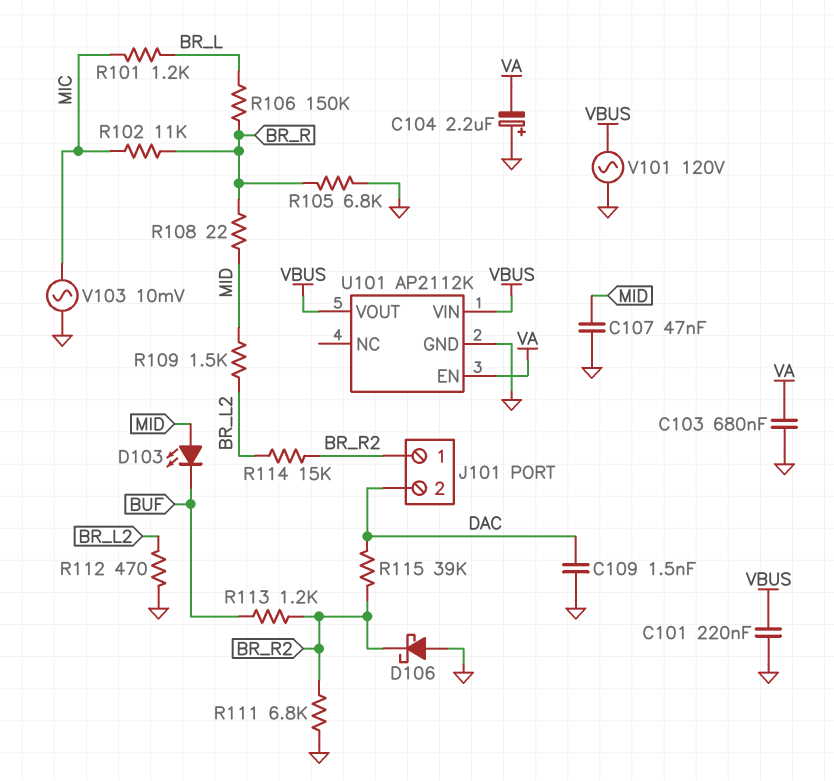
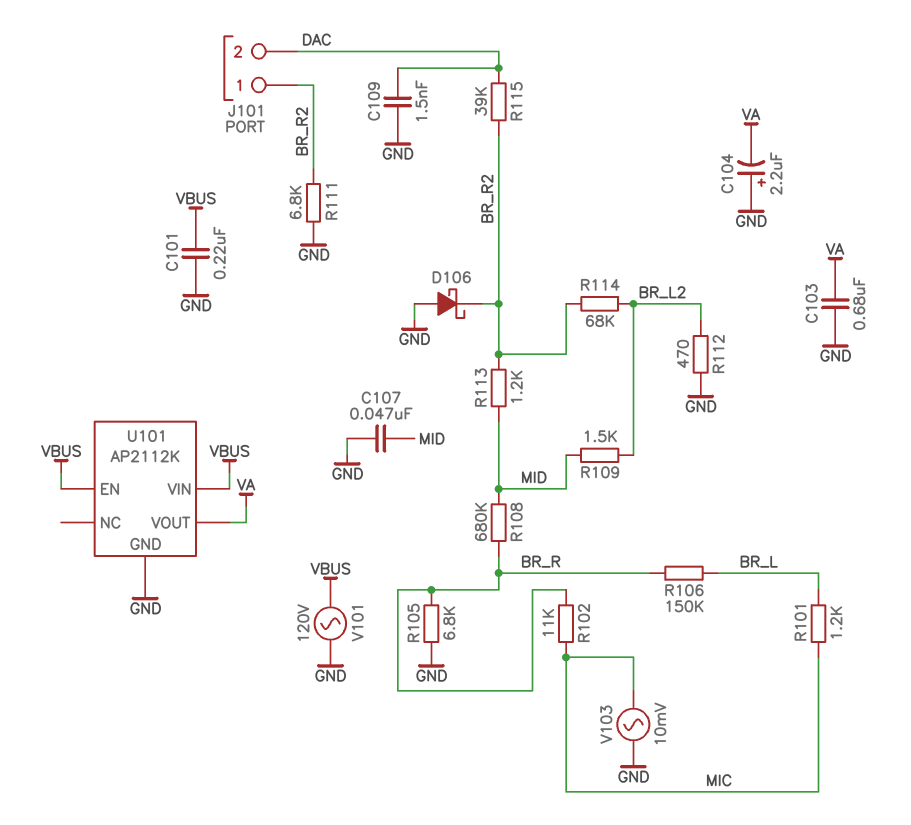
D103: LED (A MID, K BUF) -> none
R108: 22 (BR_R, MID) -> 680k (BR_R, MID)
R113: 1.2k (BR_R2, BUF) -> 1.2k (BR_R2, MID)
R114: 15k (BR_L2, BR_R2) -> 68k (BR_L2, BR_R2)
U101 pin EN: VA -> VBUS
U101 pin VOUT: VBUS -> VA

